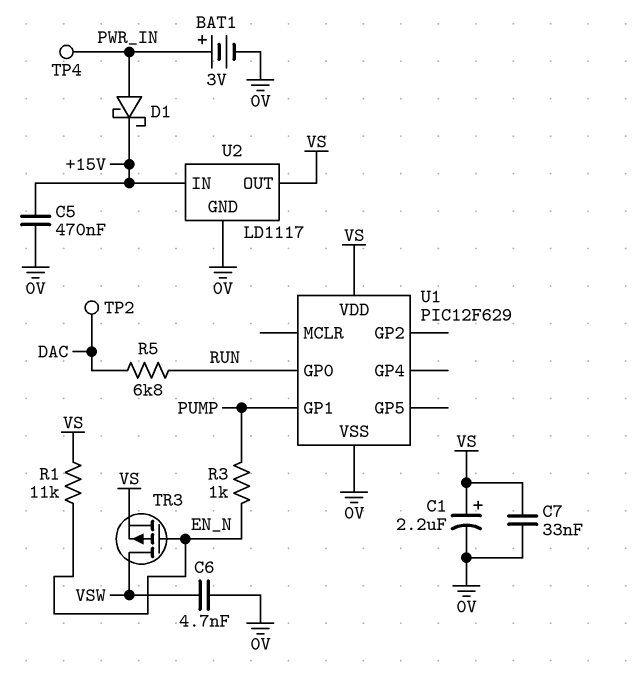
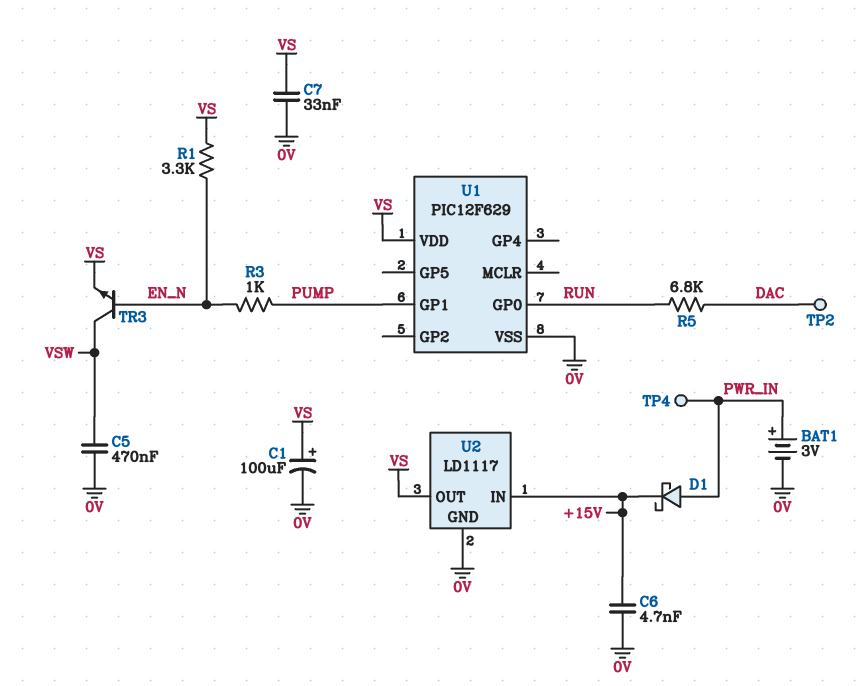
C1: 2.2uF (plus VS, minus 0V) -> 100uF (plus VS, minus 0V)
C5: 470nF (+15V, 0V) -> 470nF (0V, VSW)
C6: 4.7nF (0V, VSW) -> 4.7nF (+15V, 0V)
R1: 11k (EN_N, VS) -> 3.3k (EN_N, VS)
TR3: PMOS (G EN_N, D VSW, S VS) -> NPN (B EN_N, C VSW, E VS)

